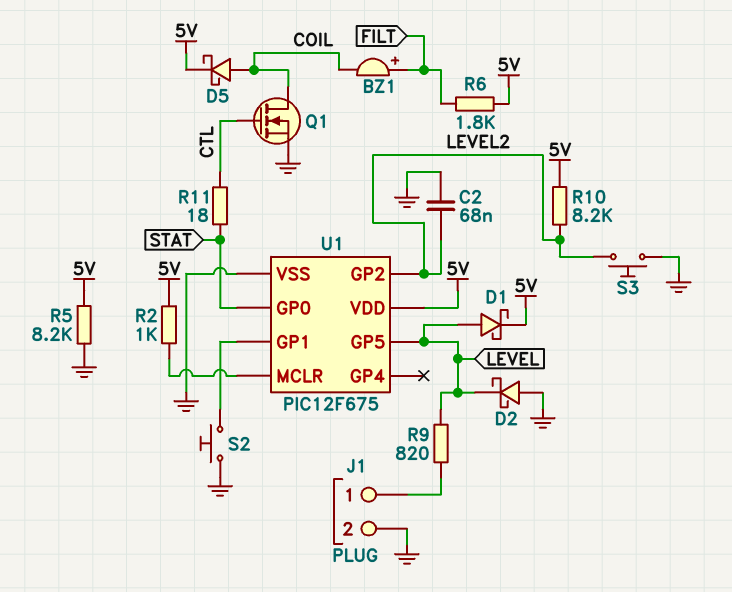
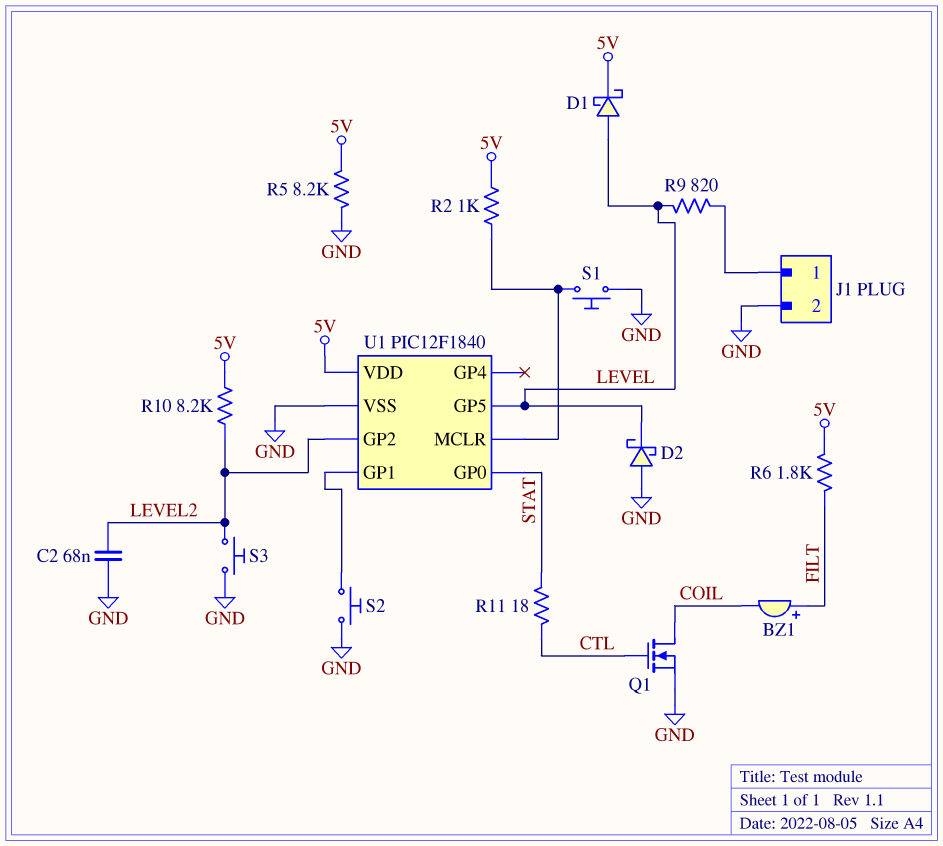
D5: schottky (A COIL, K 5V) -> none
S1: none -> button (GND, U1/MCLR)
U1: PIC12F675 -> PIC12F1840

